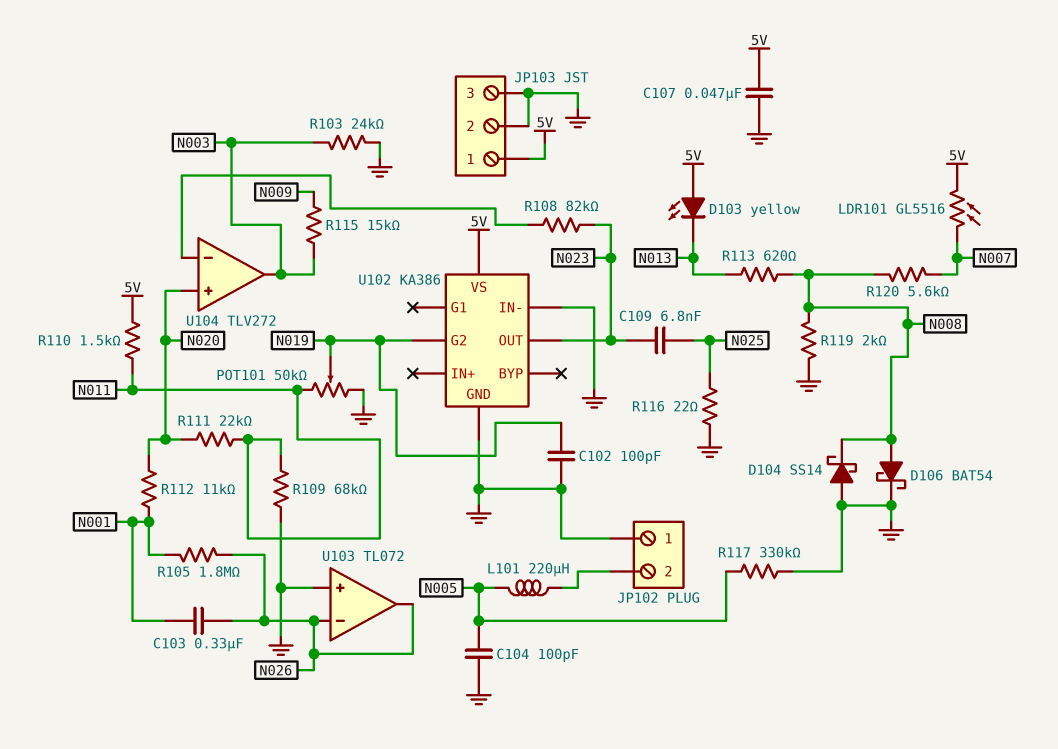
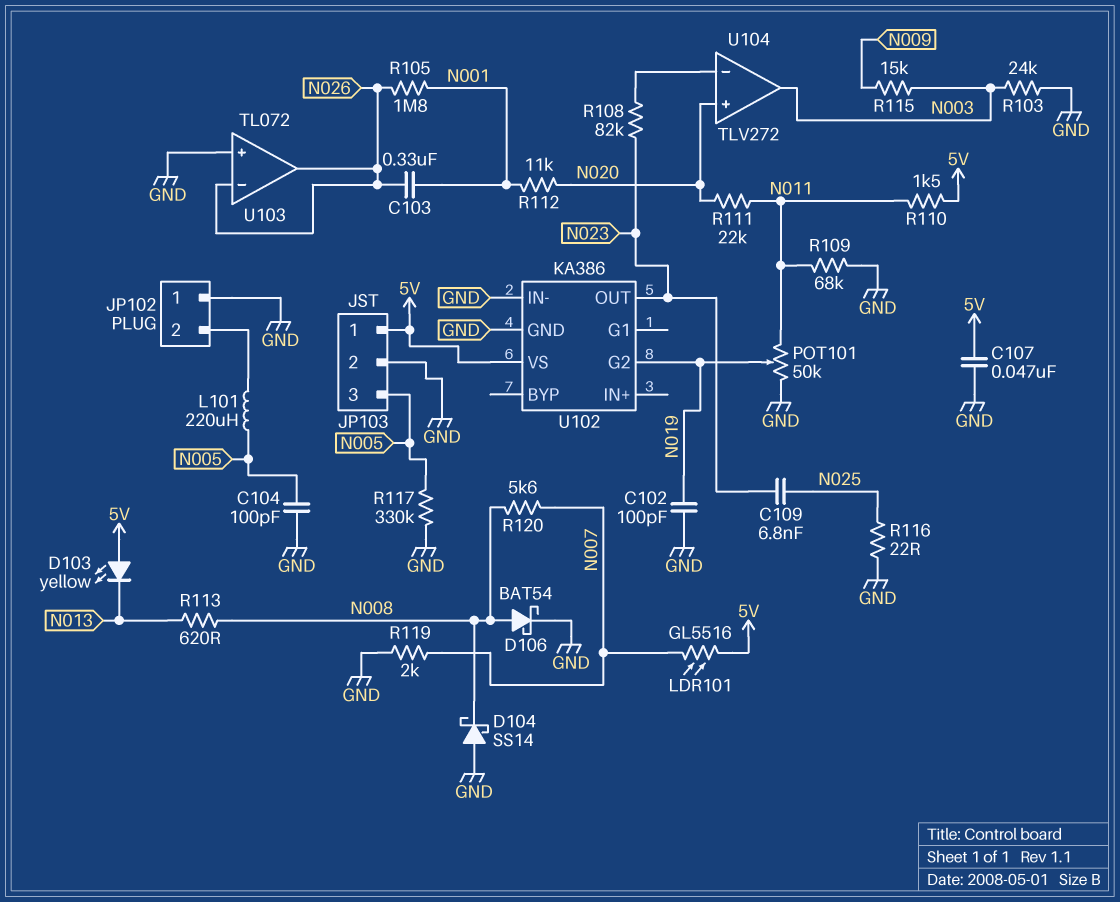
JP103 pin 3: GND -> N005
R119: 2k (GND, N008) -> 2k (GND, N007)

